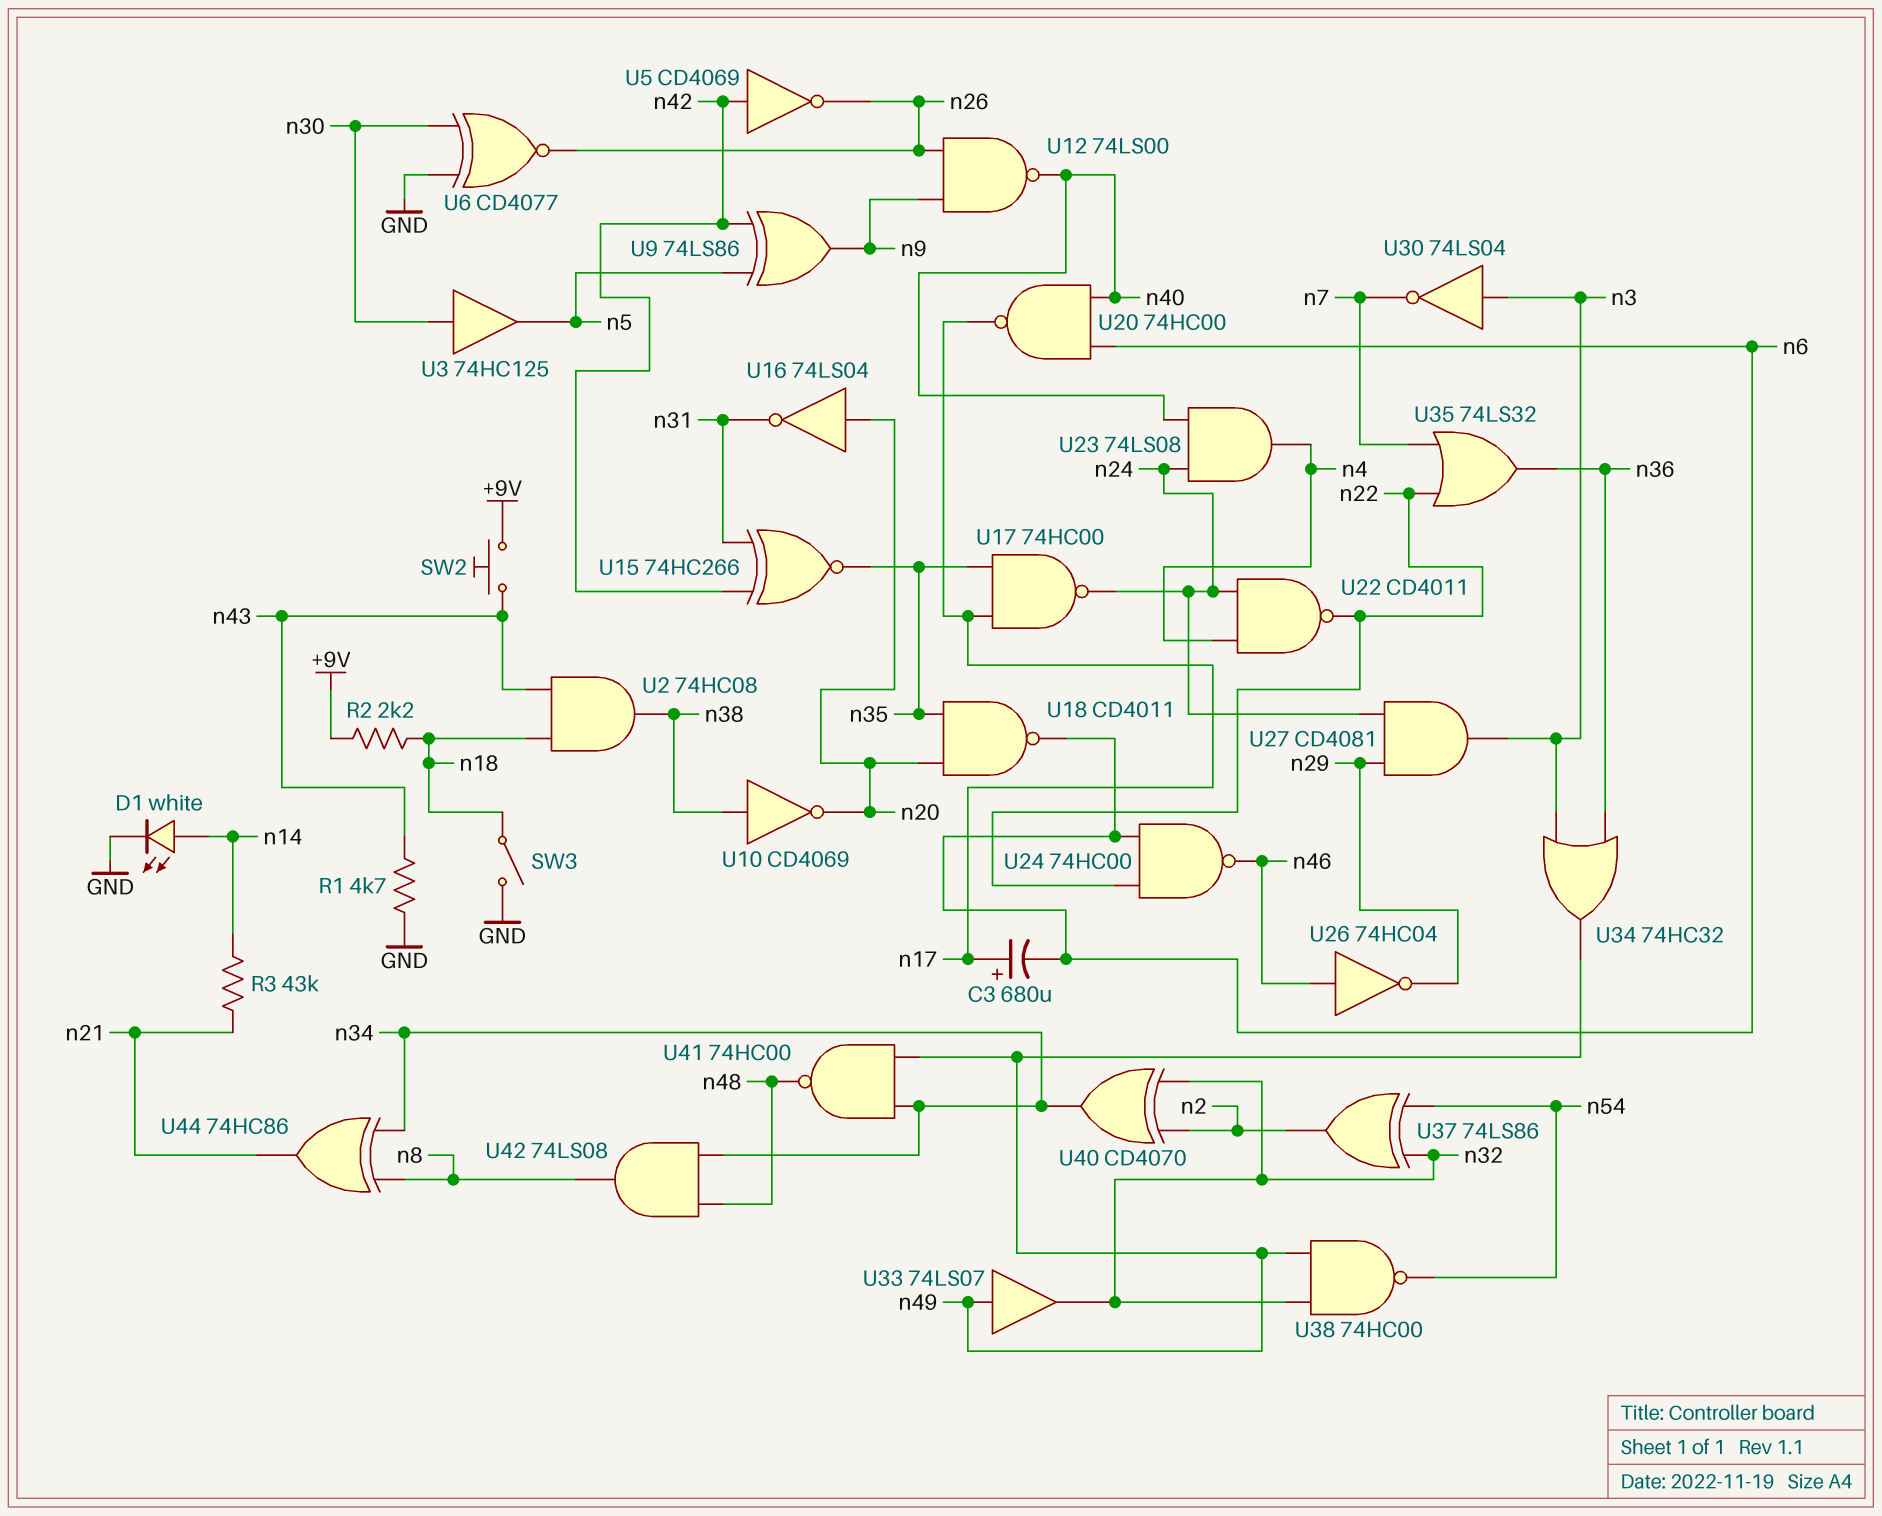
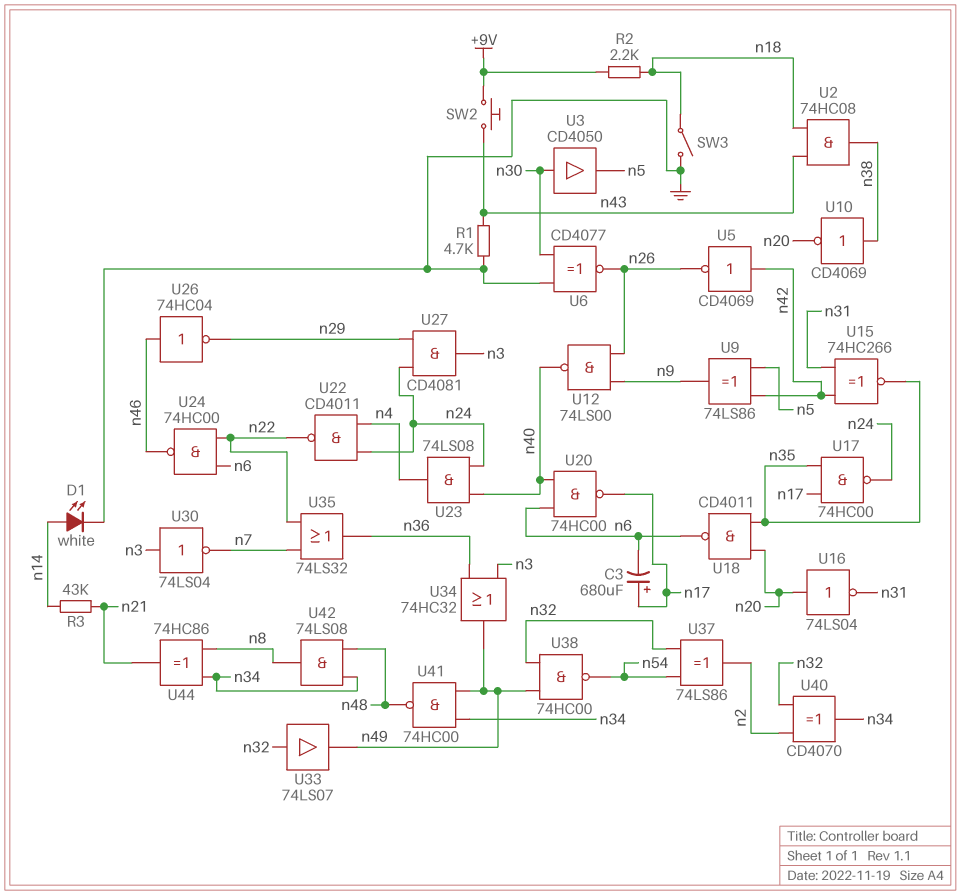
U3: buffer 74HC125 (in n30, out n5) -> buffer CD4050 (in n30, out n5)
U33: buffer 74LS07 (in n49, out n32) -> buffer 74LS07 (in n32, out n49)

